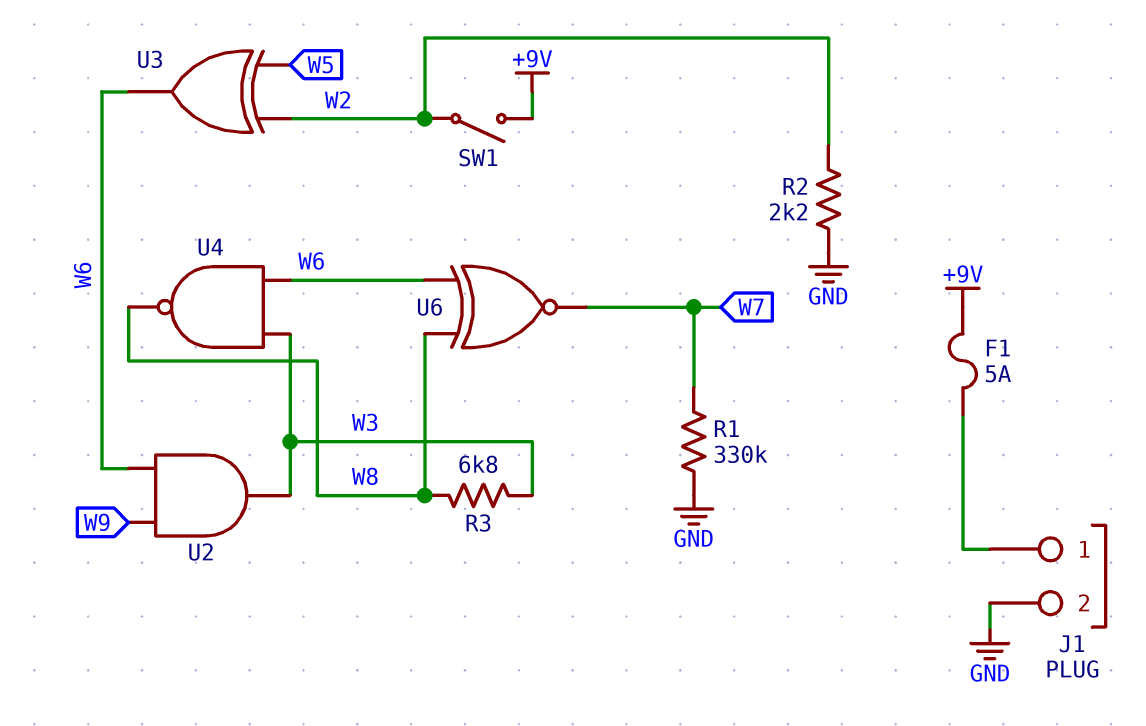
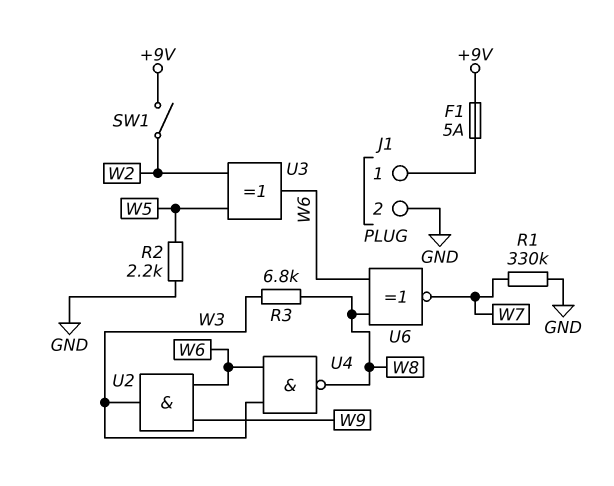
R2: 2.2k (GND, W2) -> 2.2k (GND, W5)

